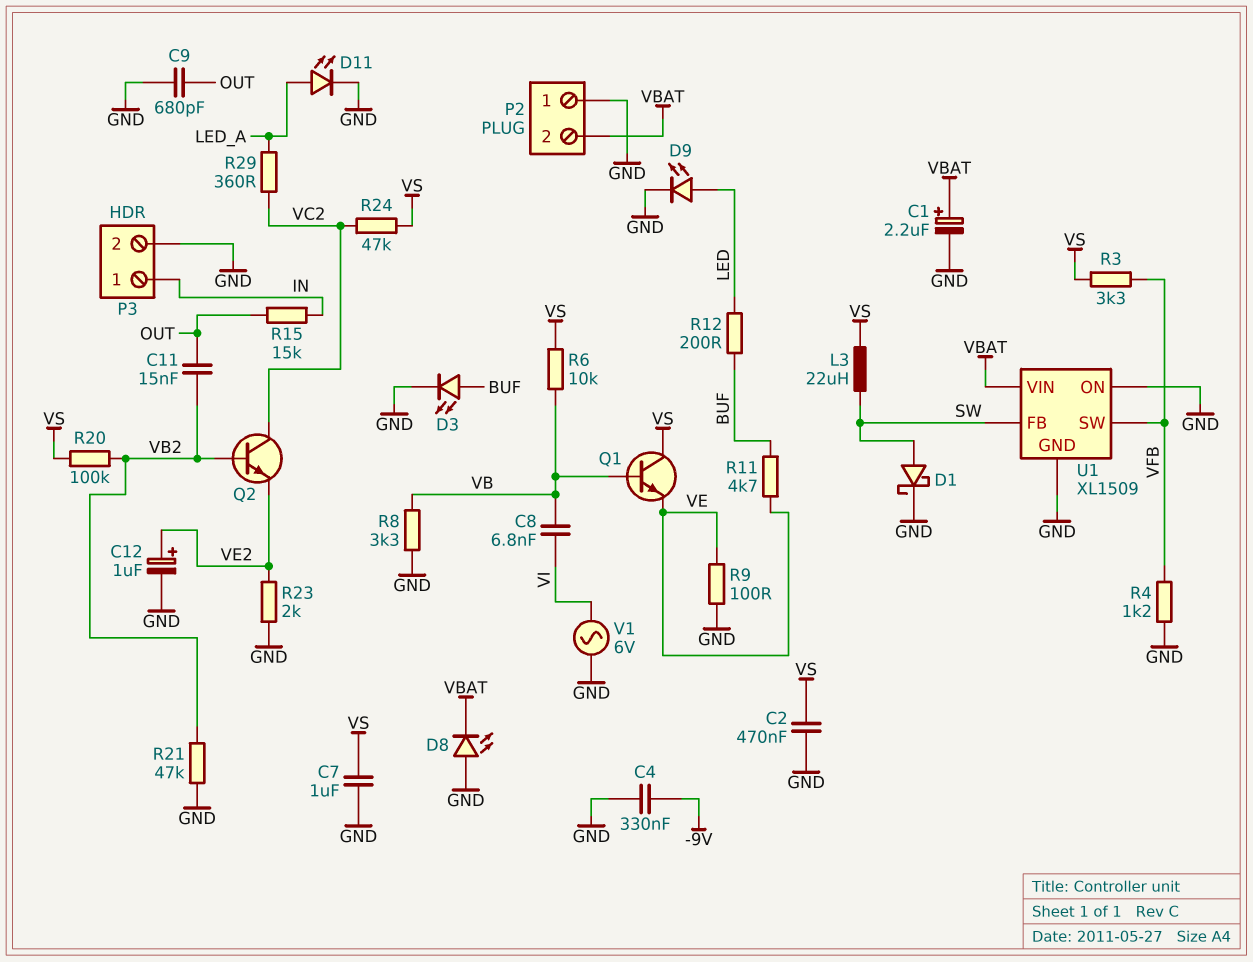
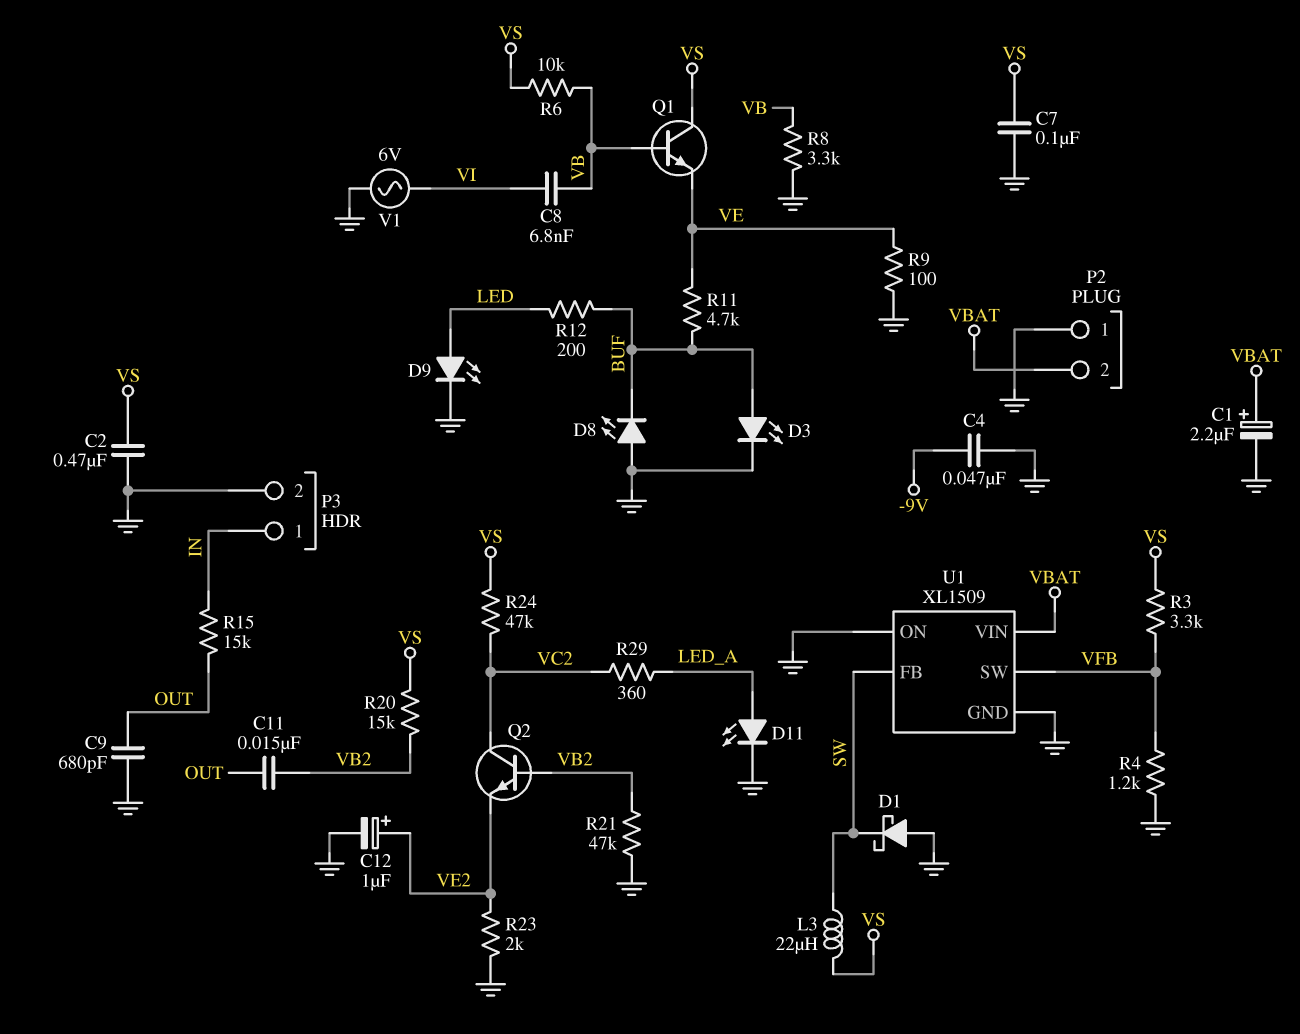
C4: 330nF (-9V, GND) -> 47nF (-9V, GND)
C7: 1uF (GND, VS) -> 100nF (GND, VS)
D1: schottky (A SW, K GND) -> schottky (A GND, K SW)
D8: LED (A GND, K VBAT) -> LED (A GND, K BUF)
R20: 100k (VB2, VS) -> 15k (VB2, VS)

